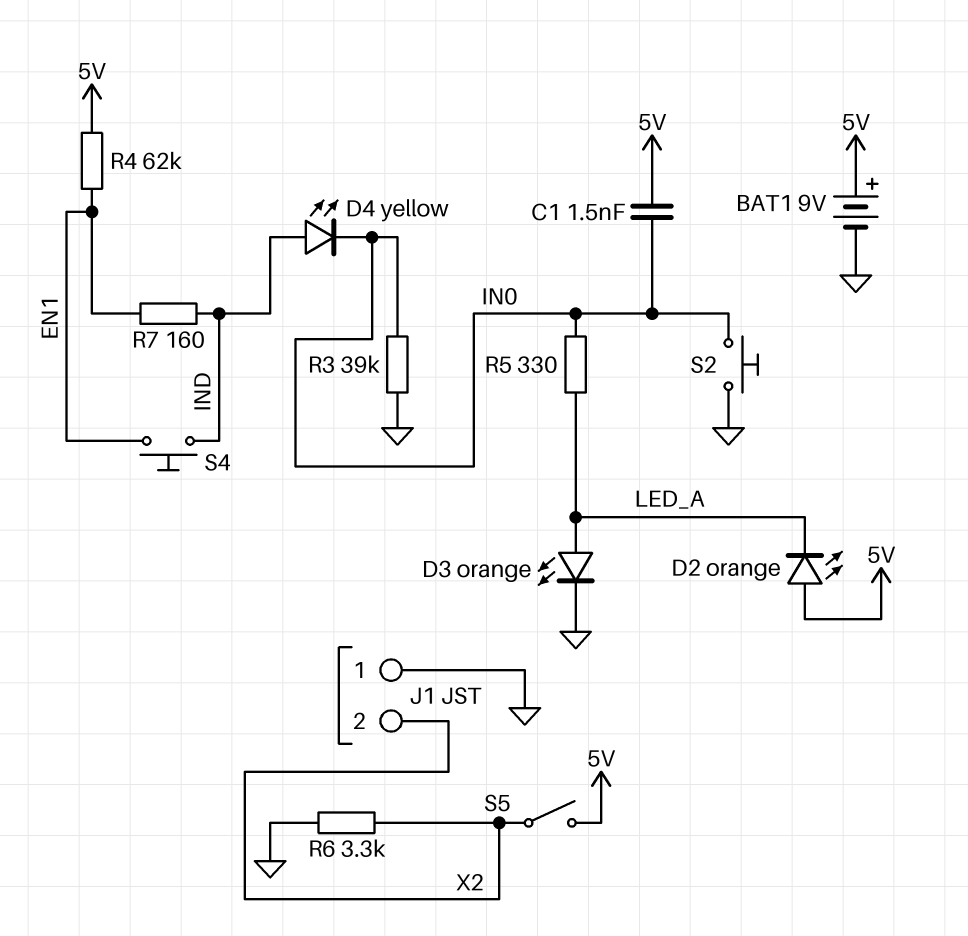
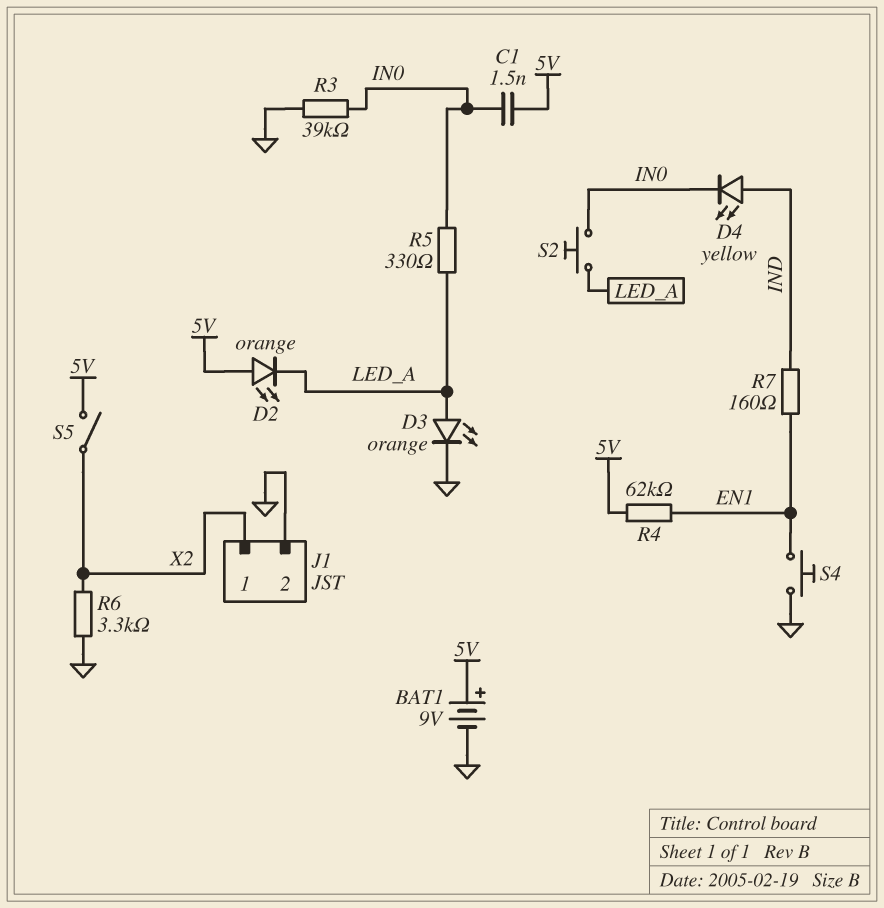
J1 pin 1: GND -> X2
J1 pin 2: X2 -> GND
S2: button (GND, IN0) -> button (IN0, LED_A)
S4: button (EN1, IND) -> button (EN1, GND)

